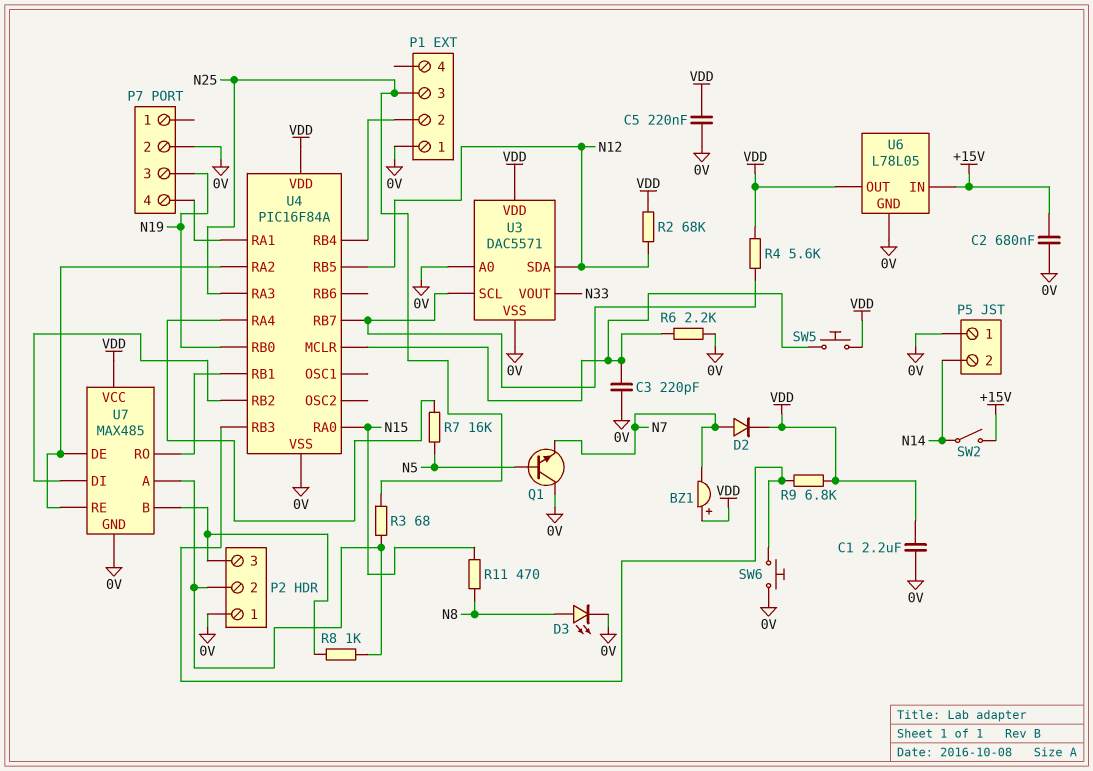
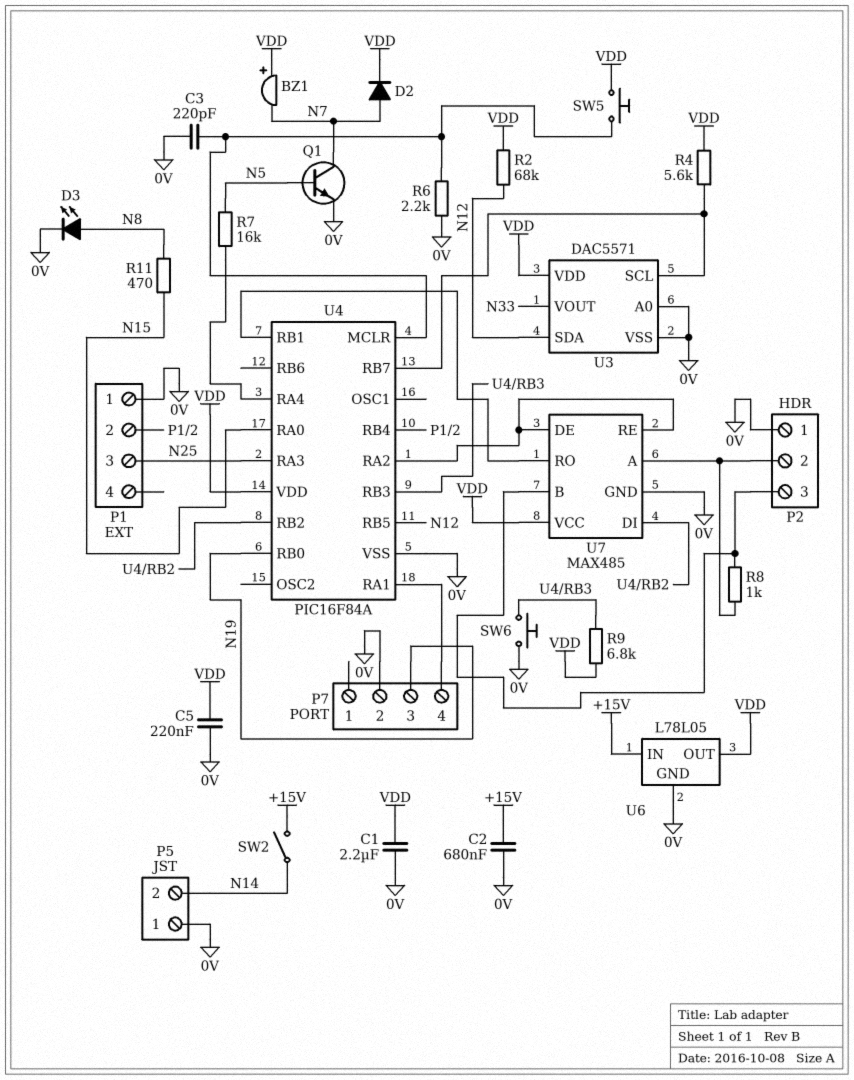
Q1: NPN (B N5, C 0V, E N7) -> NPN (B N5, C N7, E 0V)
R3: 68 (N25, P2/2) -> none

